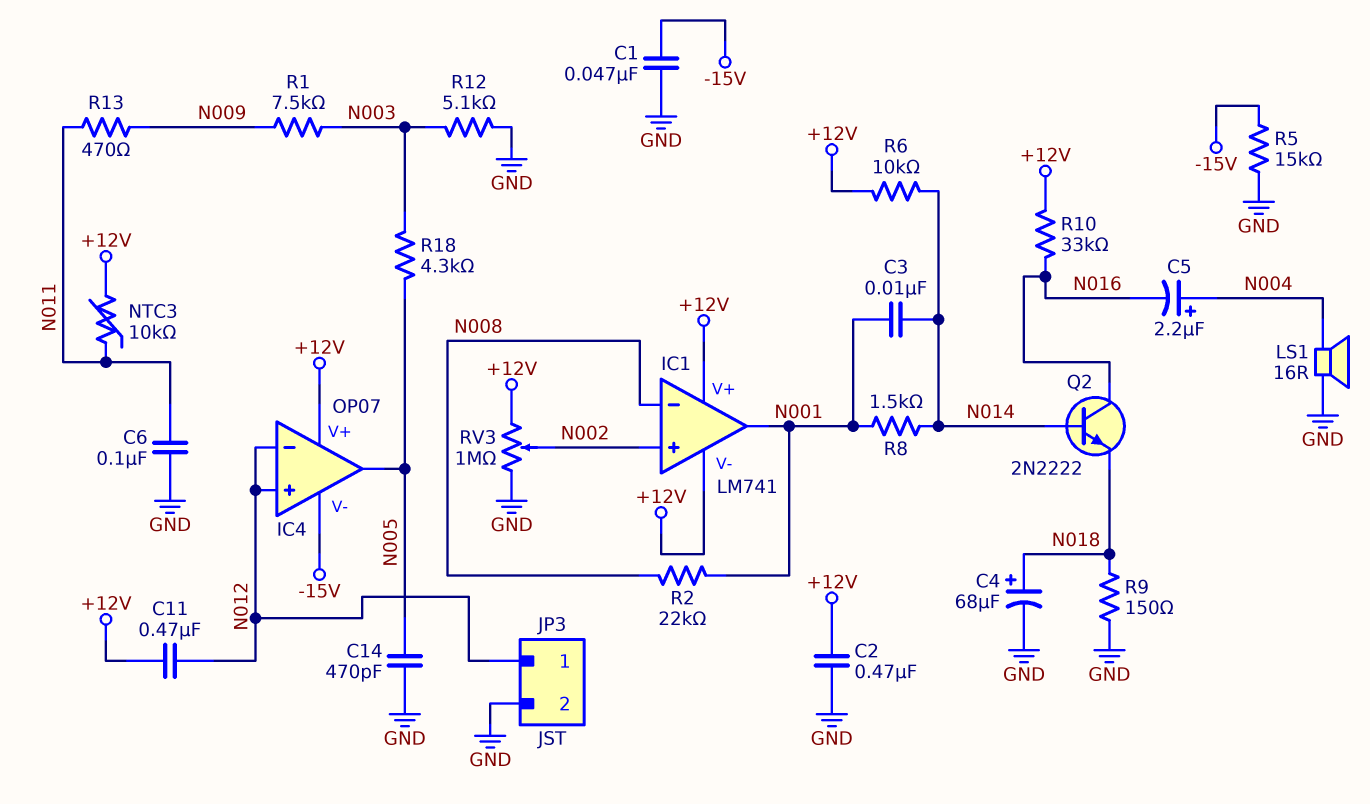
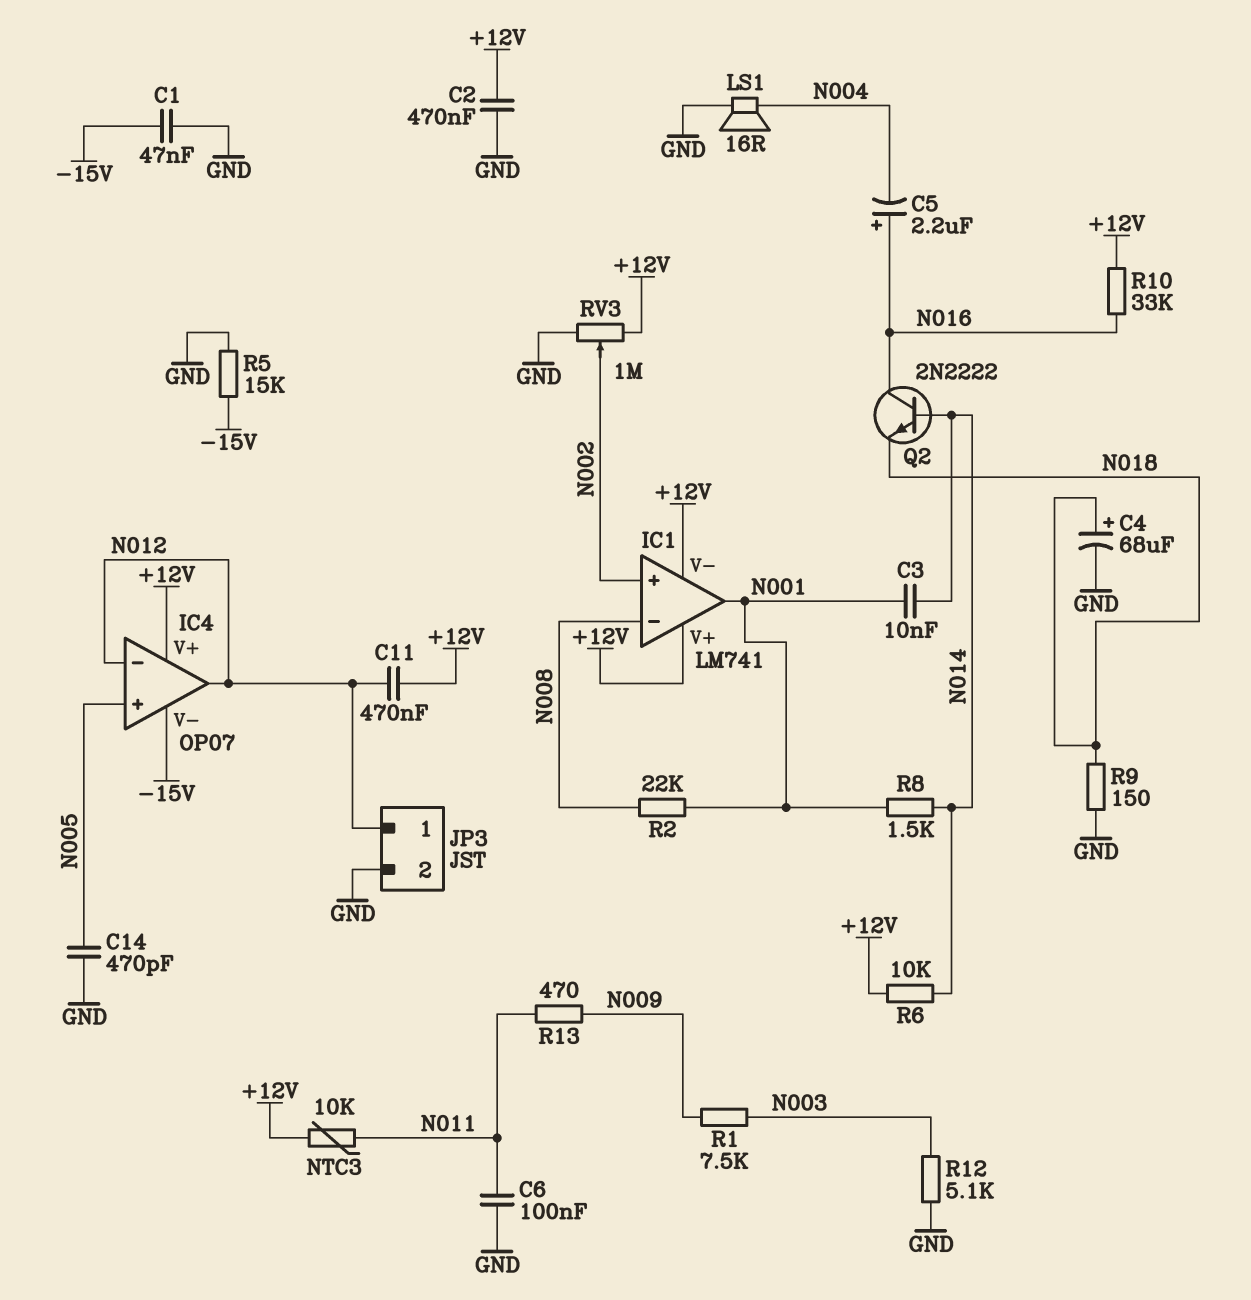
C5: 2.2uF (plus N004, minus N016) -> 2.2uF (plus N016, minus N004)
IC4 pin in+: N012 -> N005
IC4 pin out: N005 -> N012
R18: 4.3k (N003, N005) -> none

